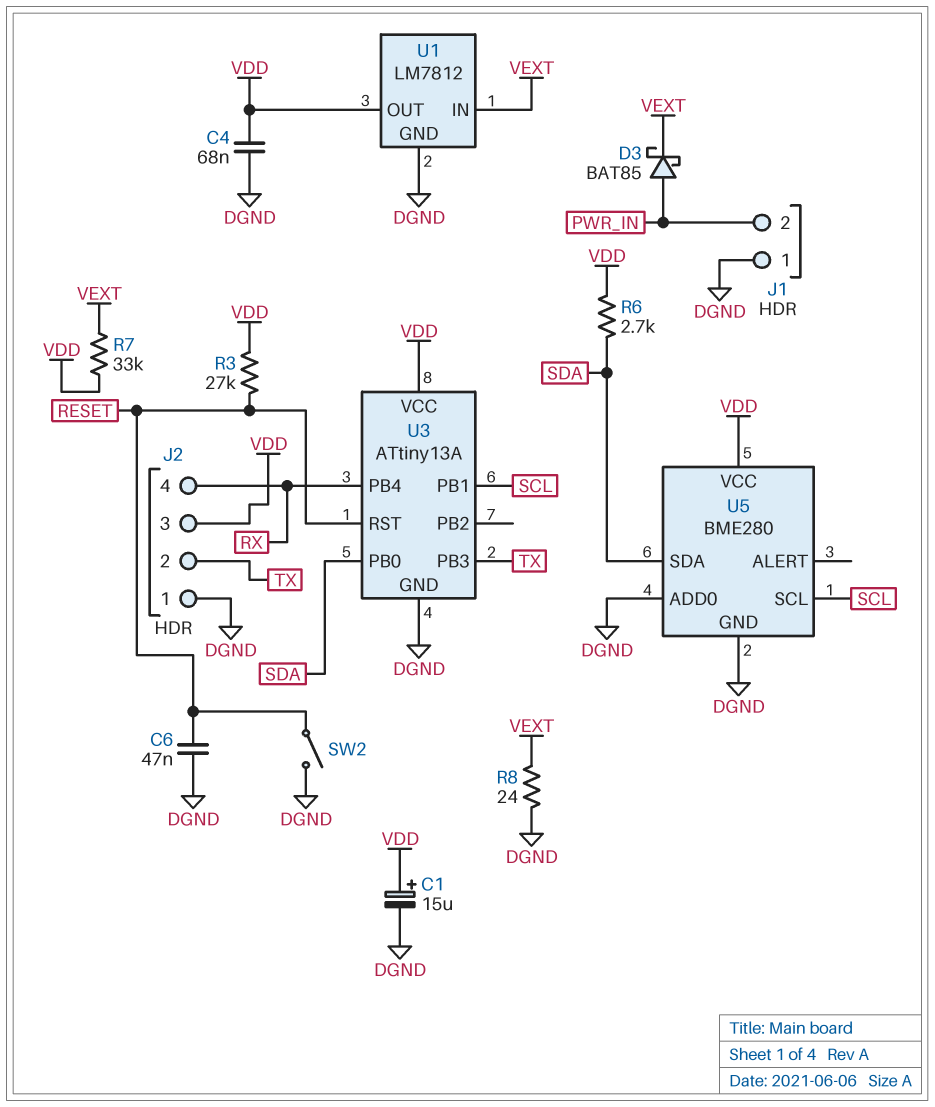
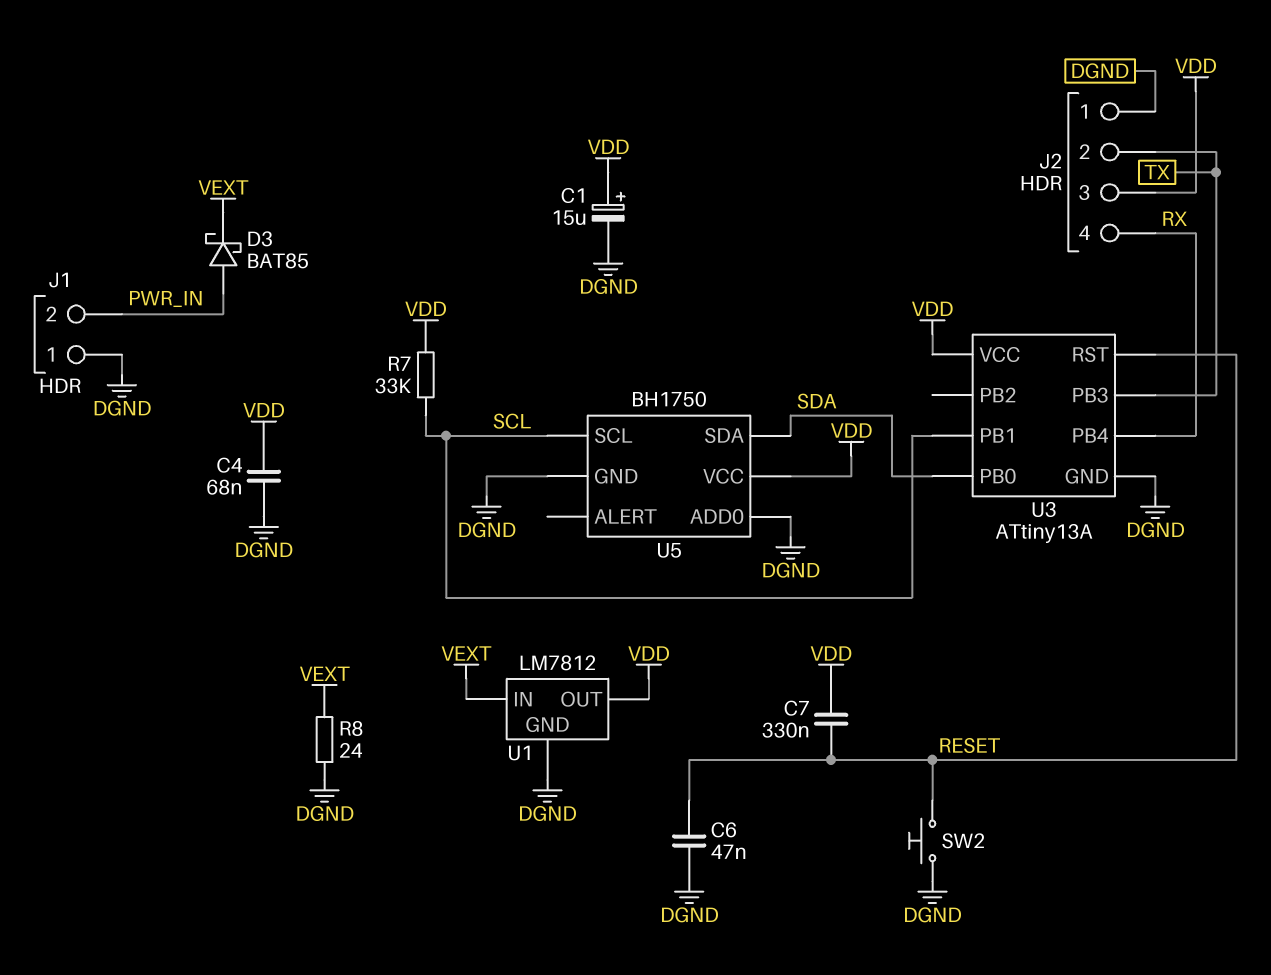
C7: none -> 330nF (RESET, VDD)
R3: 27k (RESET, VDD) -> none
R6: 2.7k (SDA, VDD) -> none
R7: 33k (VDD, VEXT) -> 33k (SCL, VDD)
SW2: switch (DGND, RESET) -> button (DGND, RESET)
U5: BME280 -> BH1750

